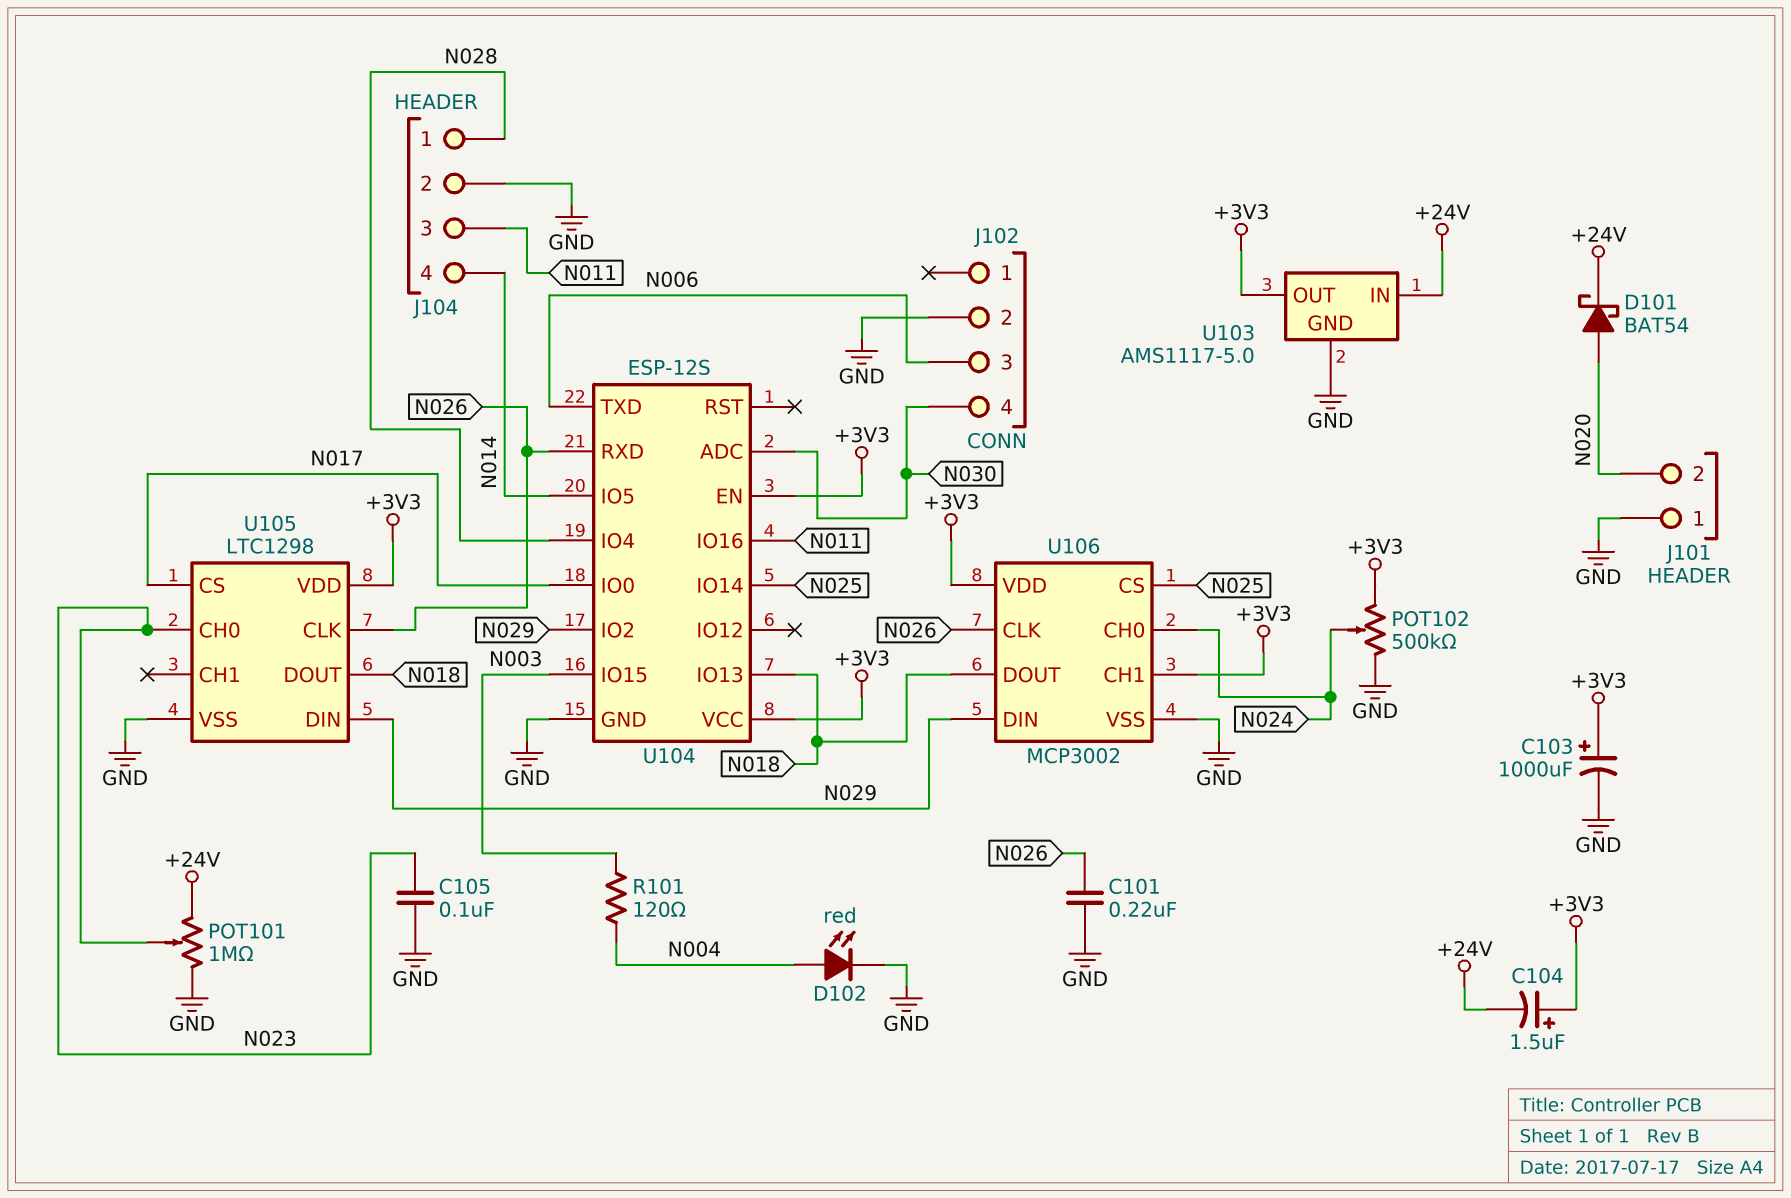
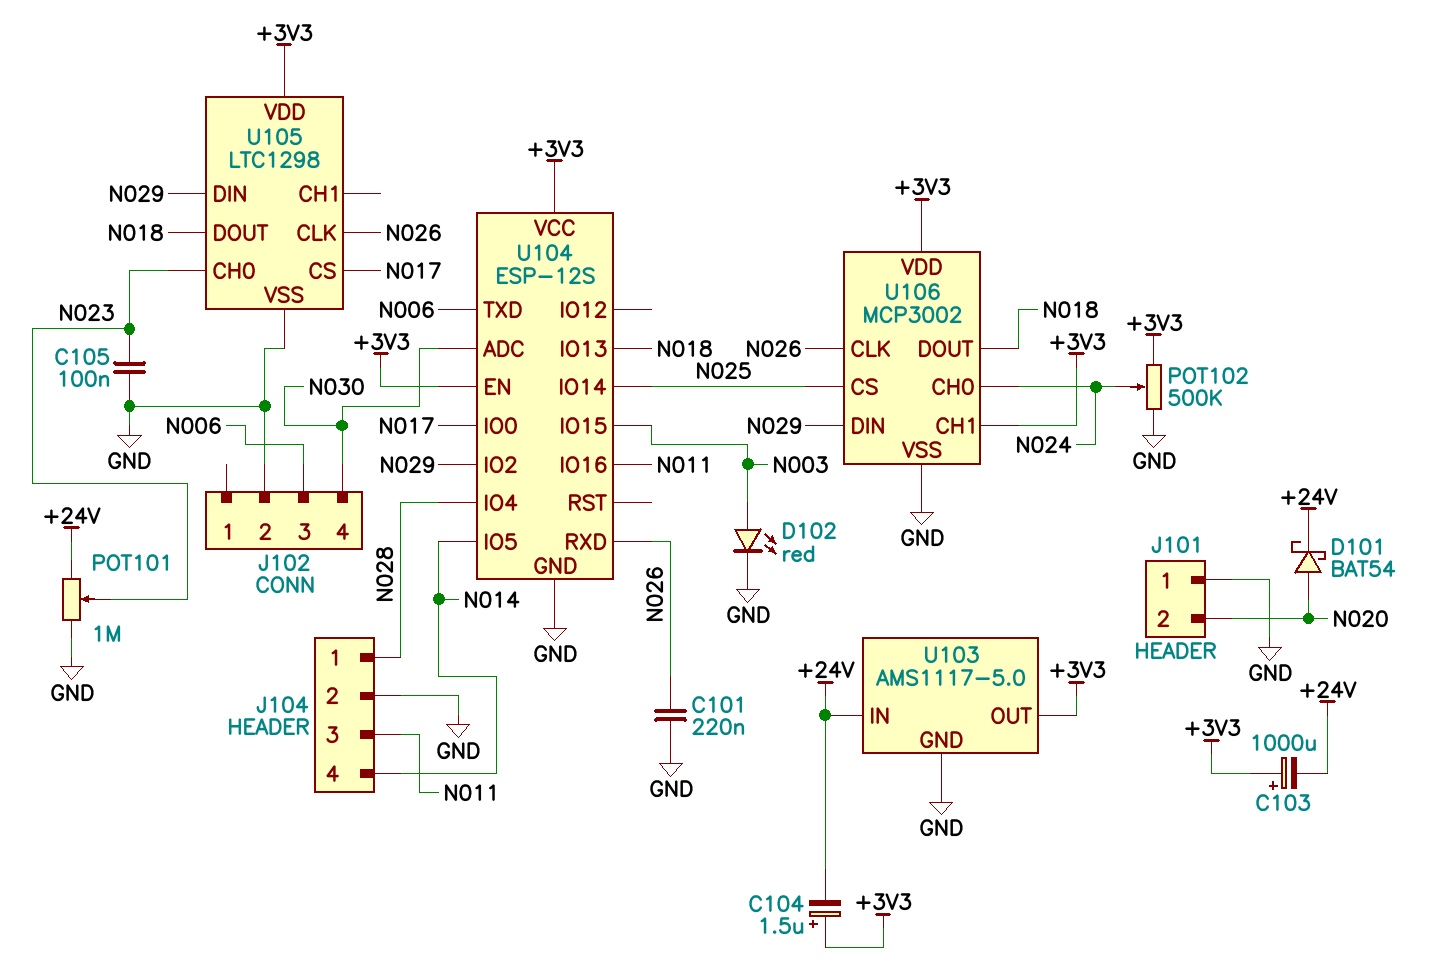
C103: 1000uF (plus +3V3, minus GND) -> 1000uF (plus +3V3, minus +24V)
D102: LED red (A N004, K GND) -> LED red (A N003, K GND)
R101: 120 (N003, N004) -> none

